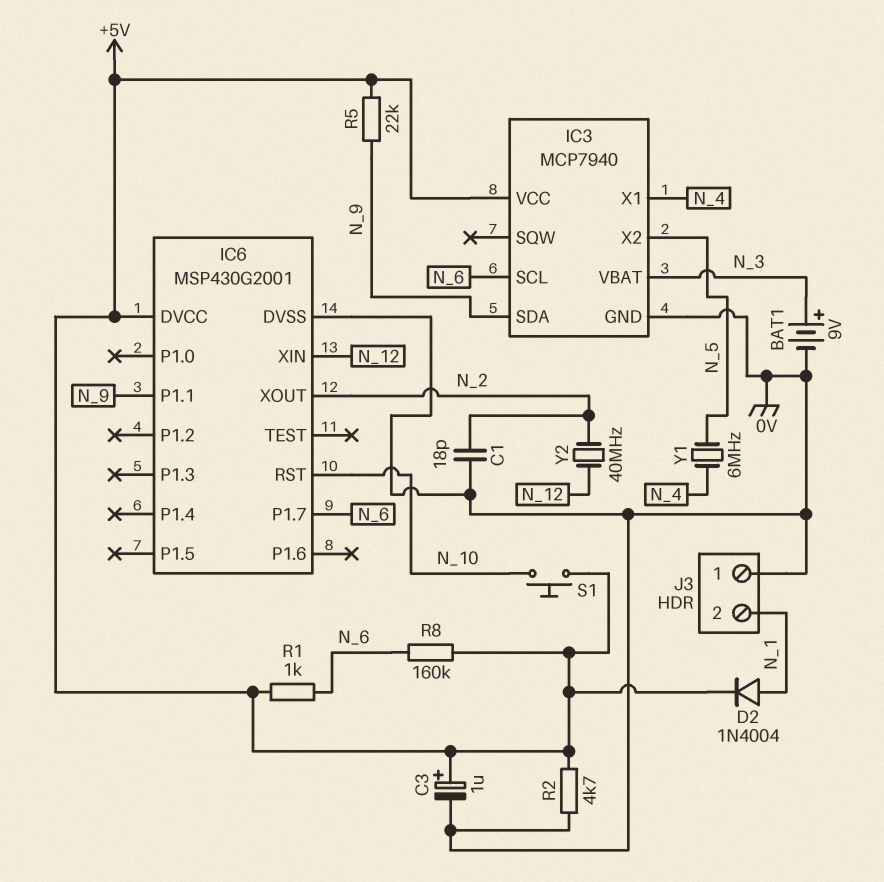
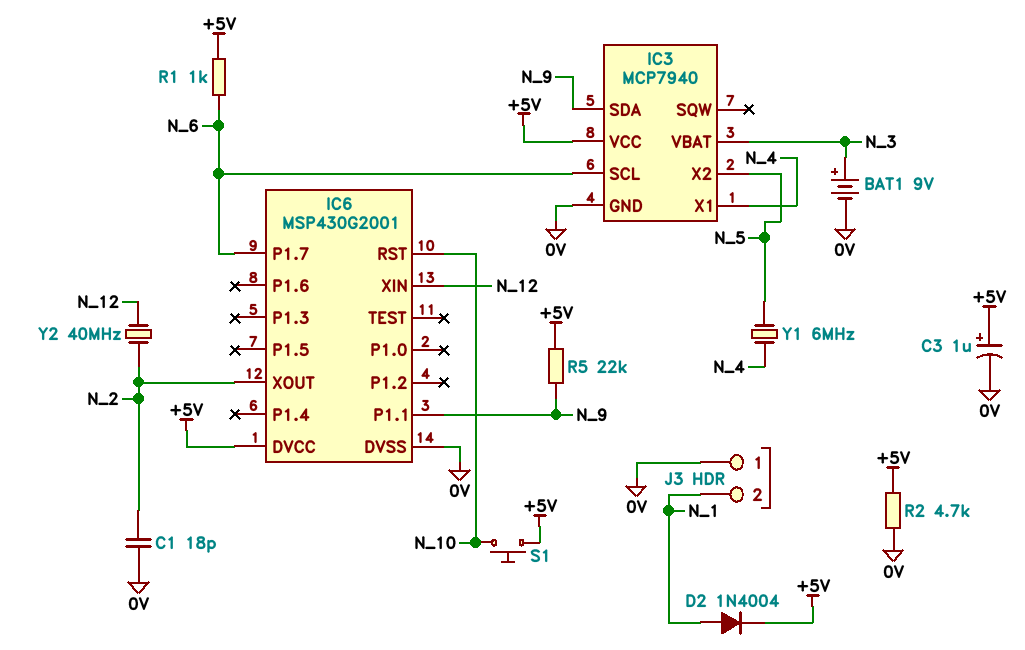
R8: 160k (+5V, N_6) -> none

